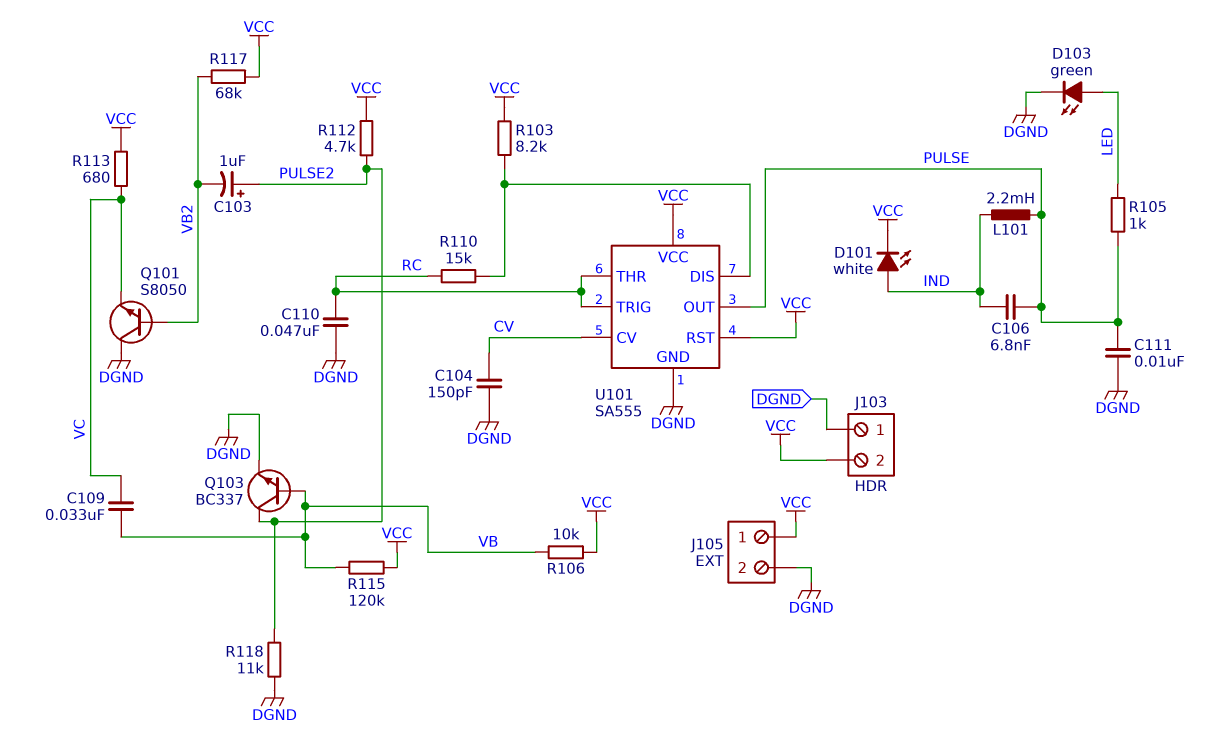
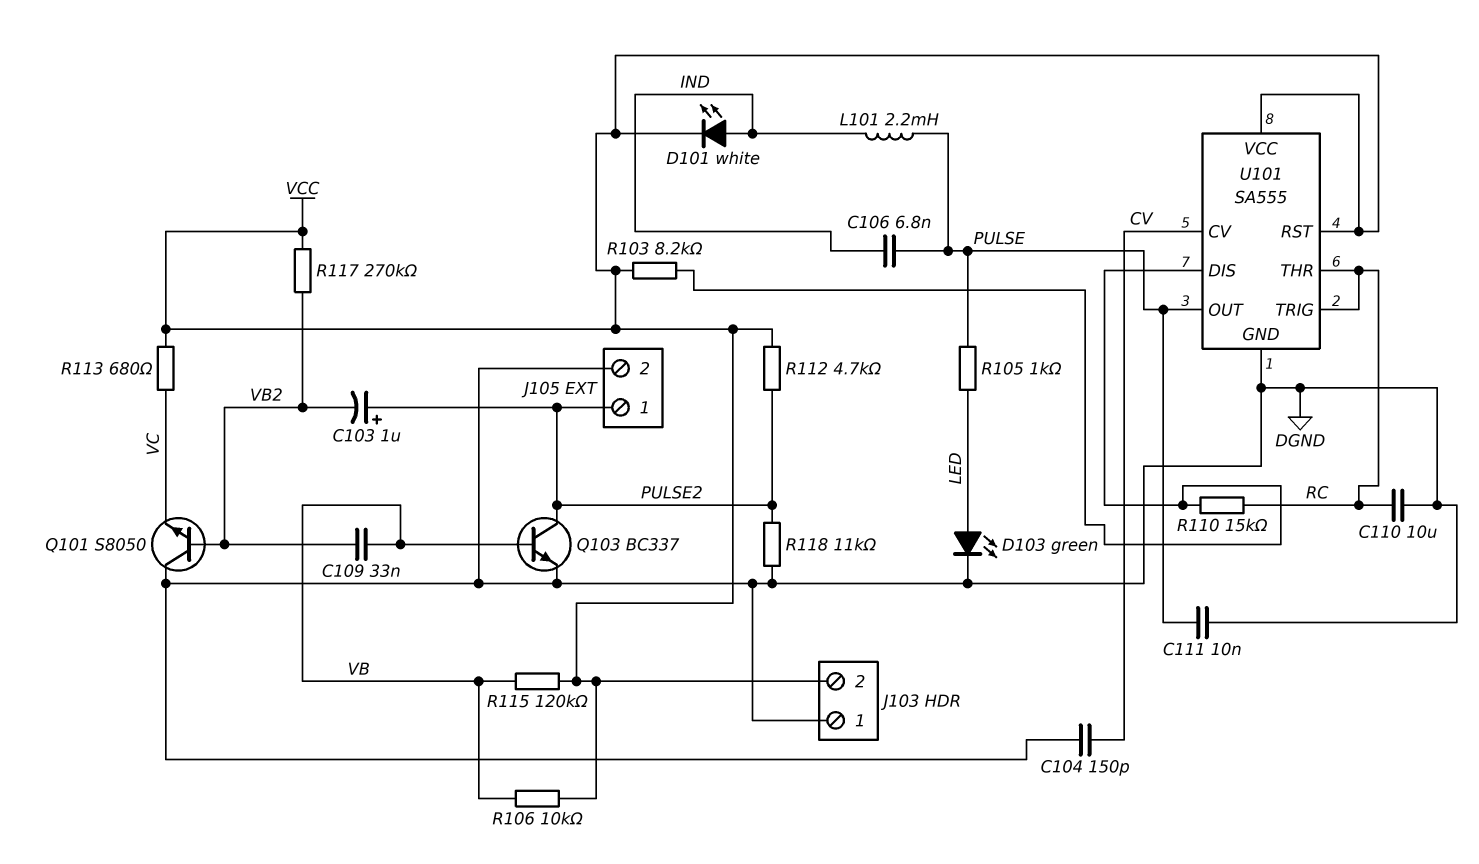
C109: 33nF (VB, VC) -> 33nF (VB, VB2)
C110: 47nF (DGND, RC) -> 10uF (DGND, RC)
J105 pin 1: VCC -> PULSE2
R117: 68k (VB2, VCC) -> 270k (VB2, VCC)

